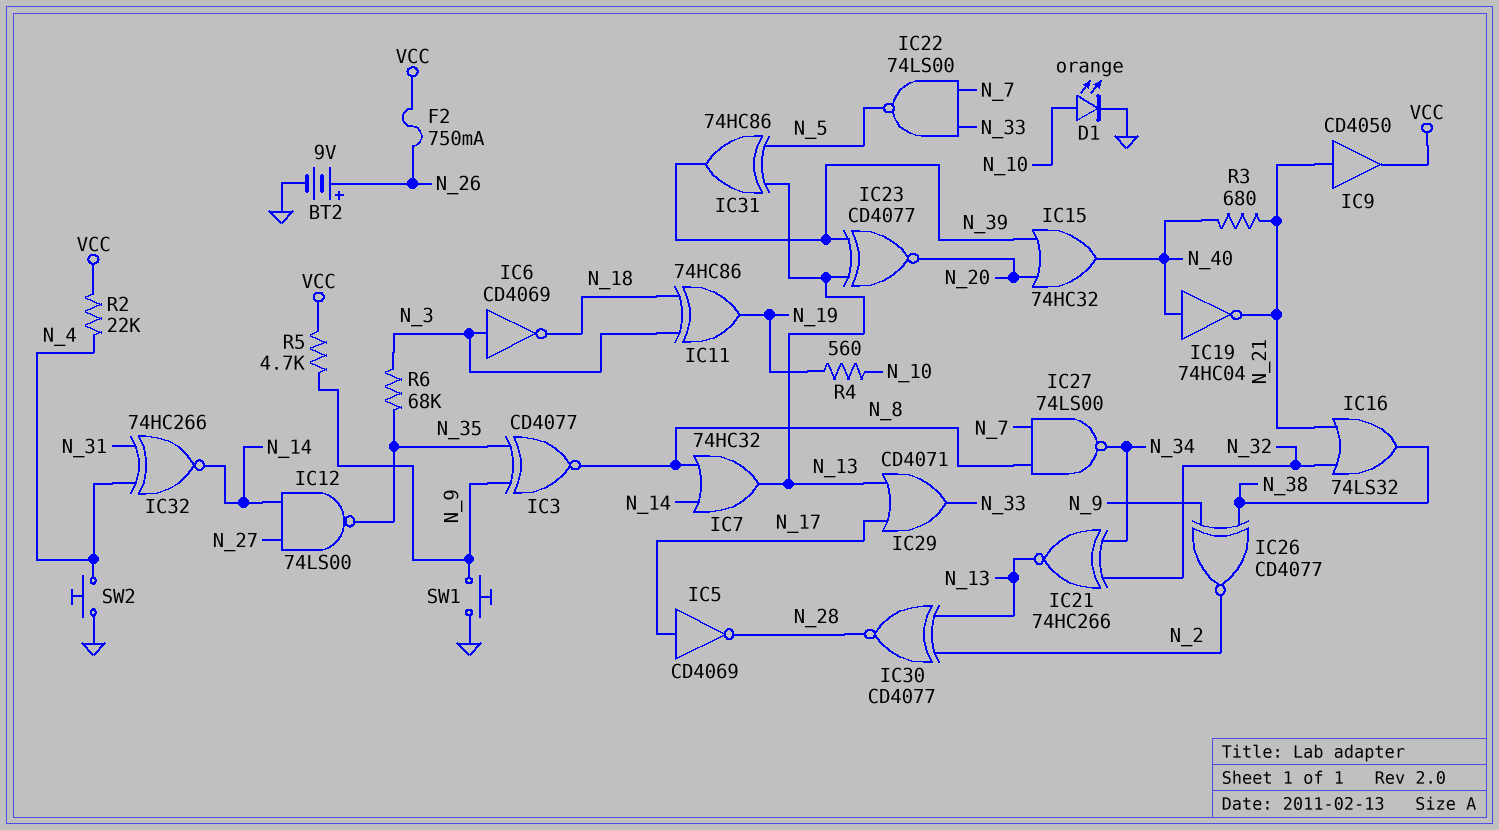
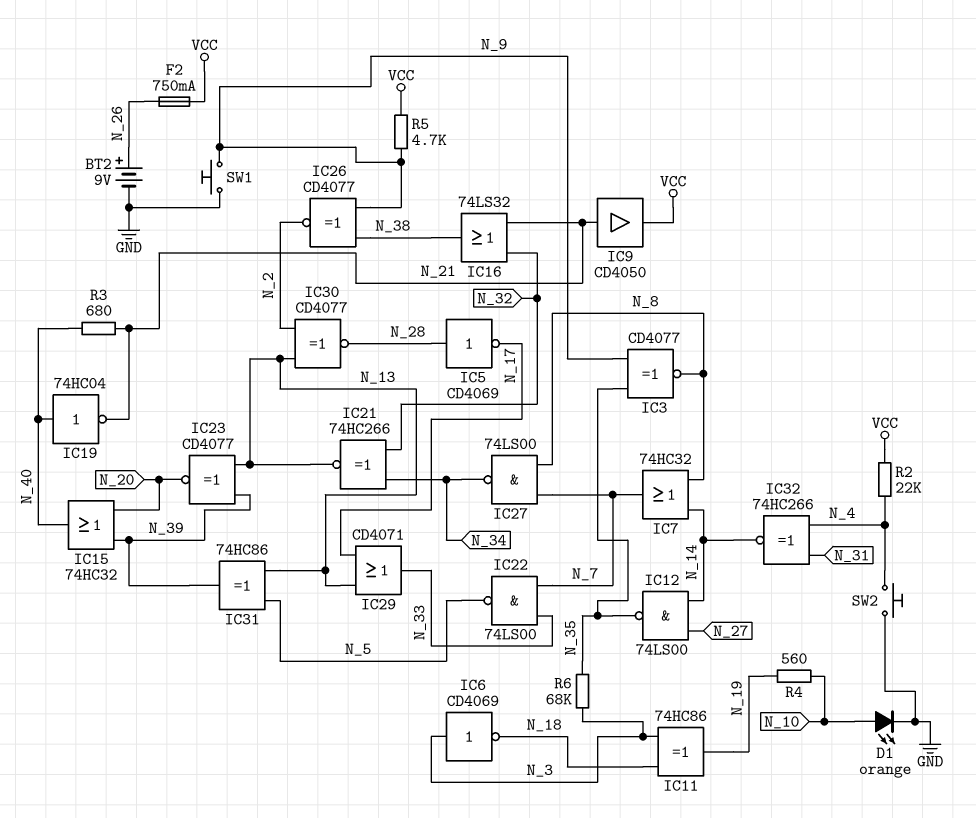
IC5: NOT CD4069 (in N_17, out N_28) -> NOT CD4069 (in N_28, out N_17)
IC7: OR 74HC32 (in N_8, in N_14, out N_13) -> OR 74HC32 (in N_8, in N_14, out N_7)

